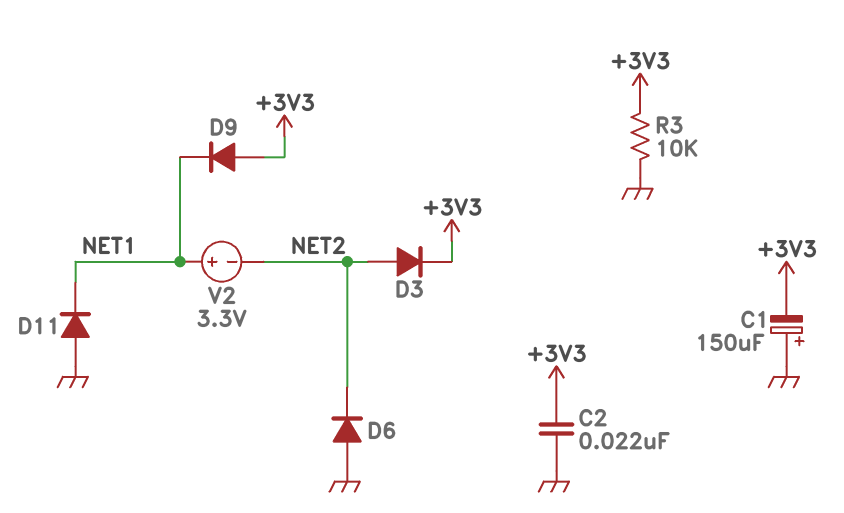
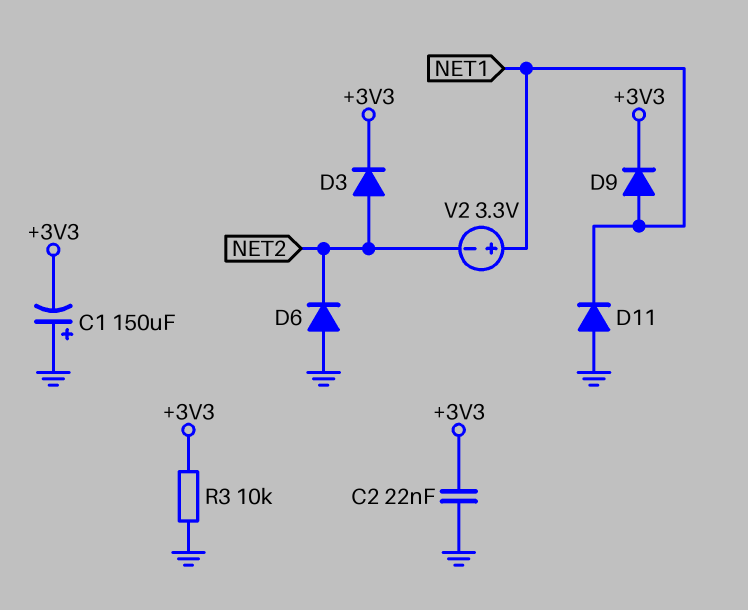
D9: diode (A +3V3, K NET1) -> diode (A NET1, K +3V3)

